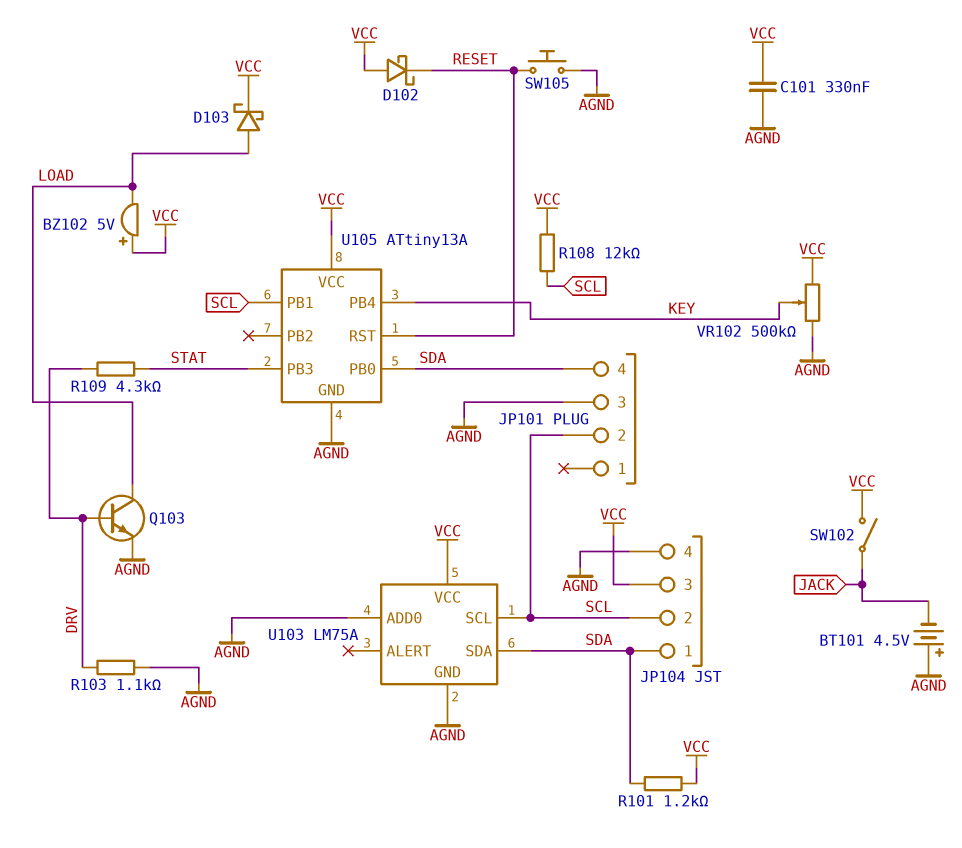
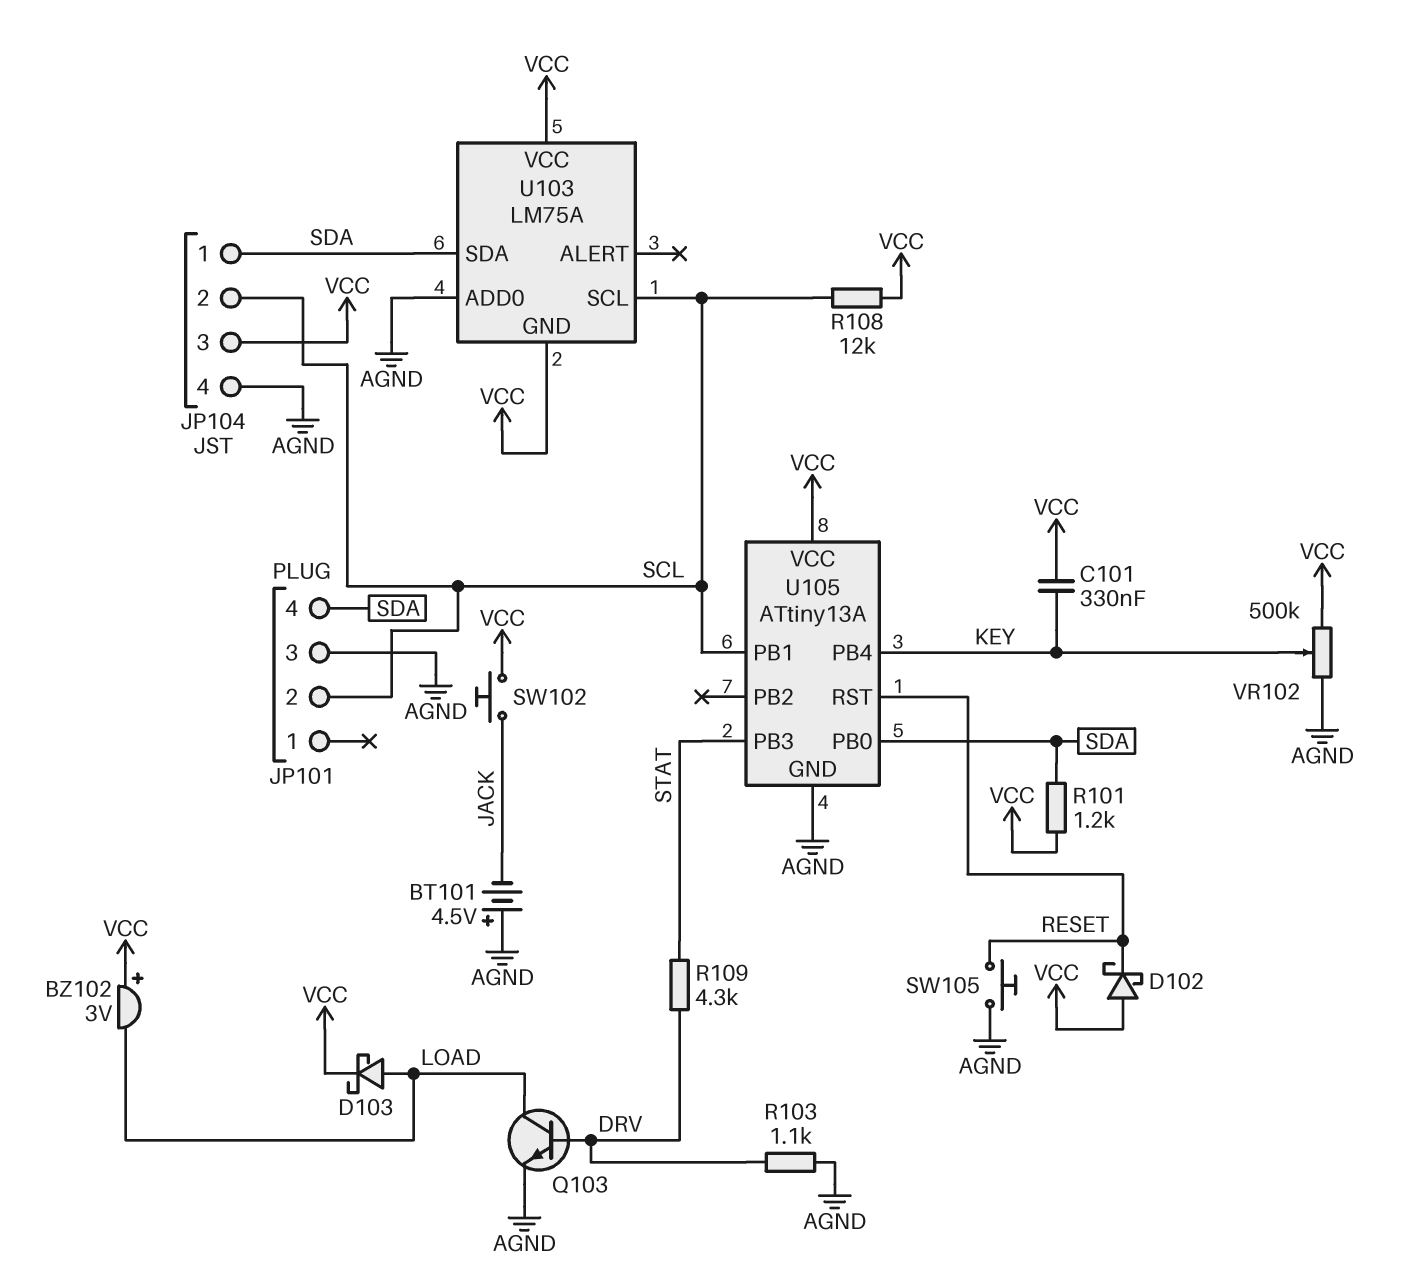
BZ102: buzzer 5V (plus VCC, minus LOAD) -> buzzer 3V (plus VCC, minus LOAD)
C101: 330nF (AGND, VCC) -> 330nF (KEY, VCC)
SW102: switch (JACK, VCC) -> button (JACK, VCC)
U103 pin GND: AGND -> VCC

